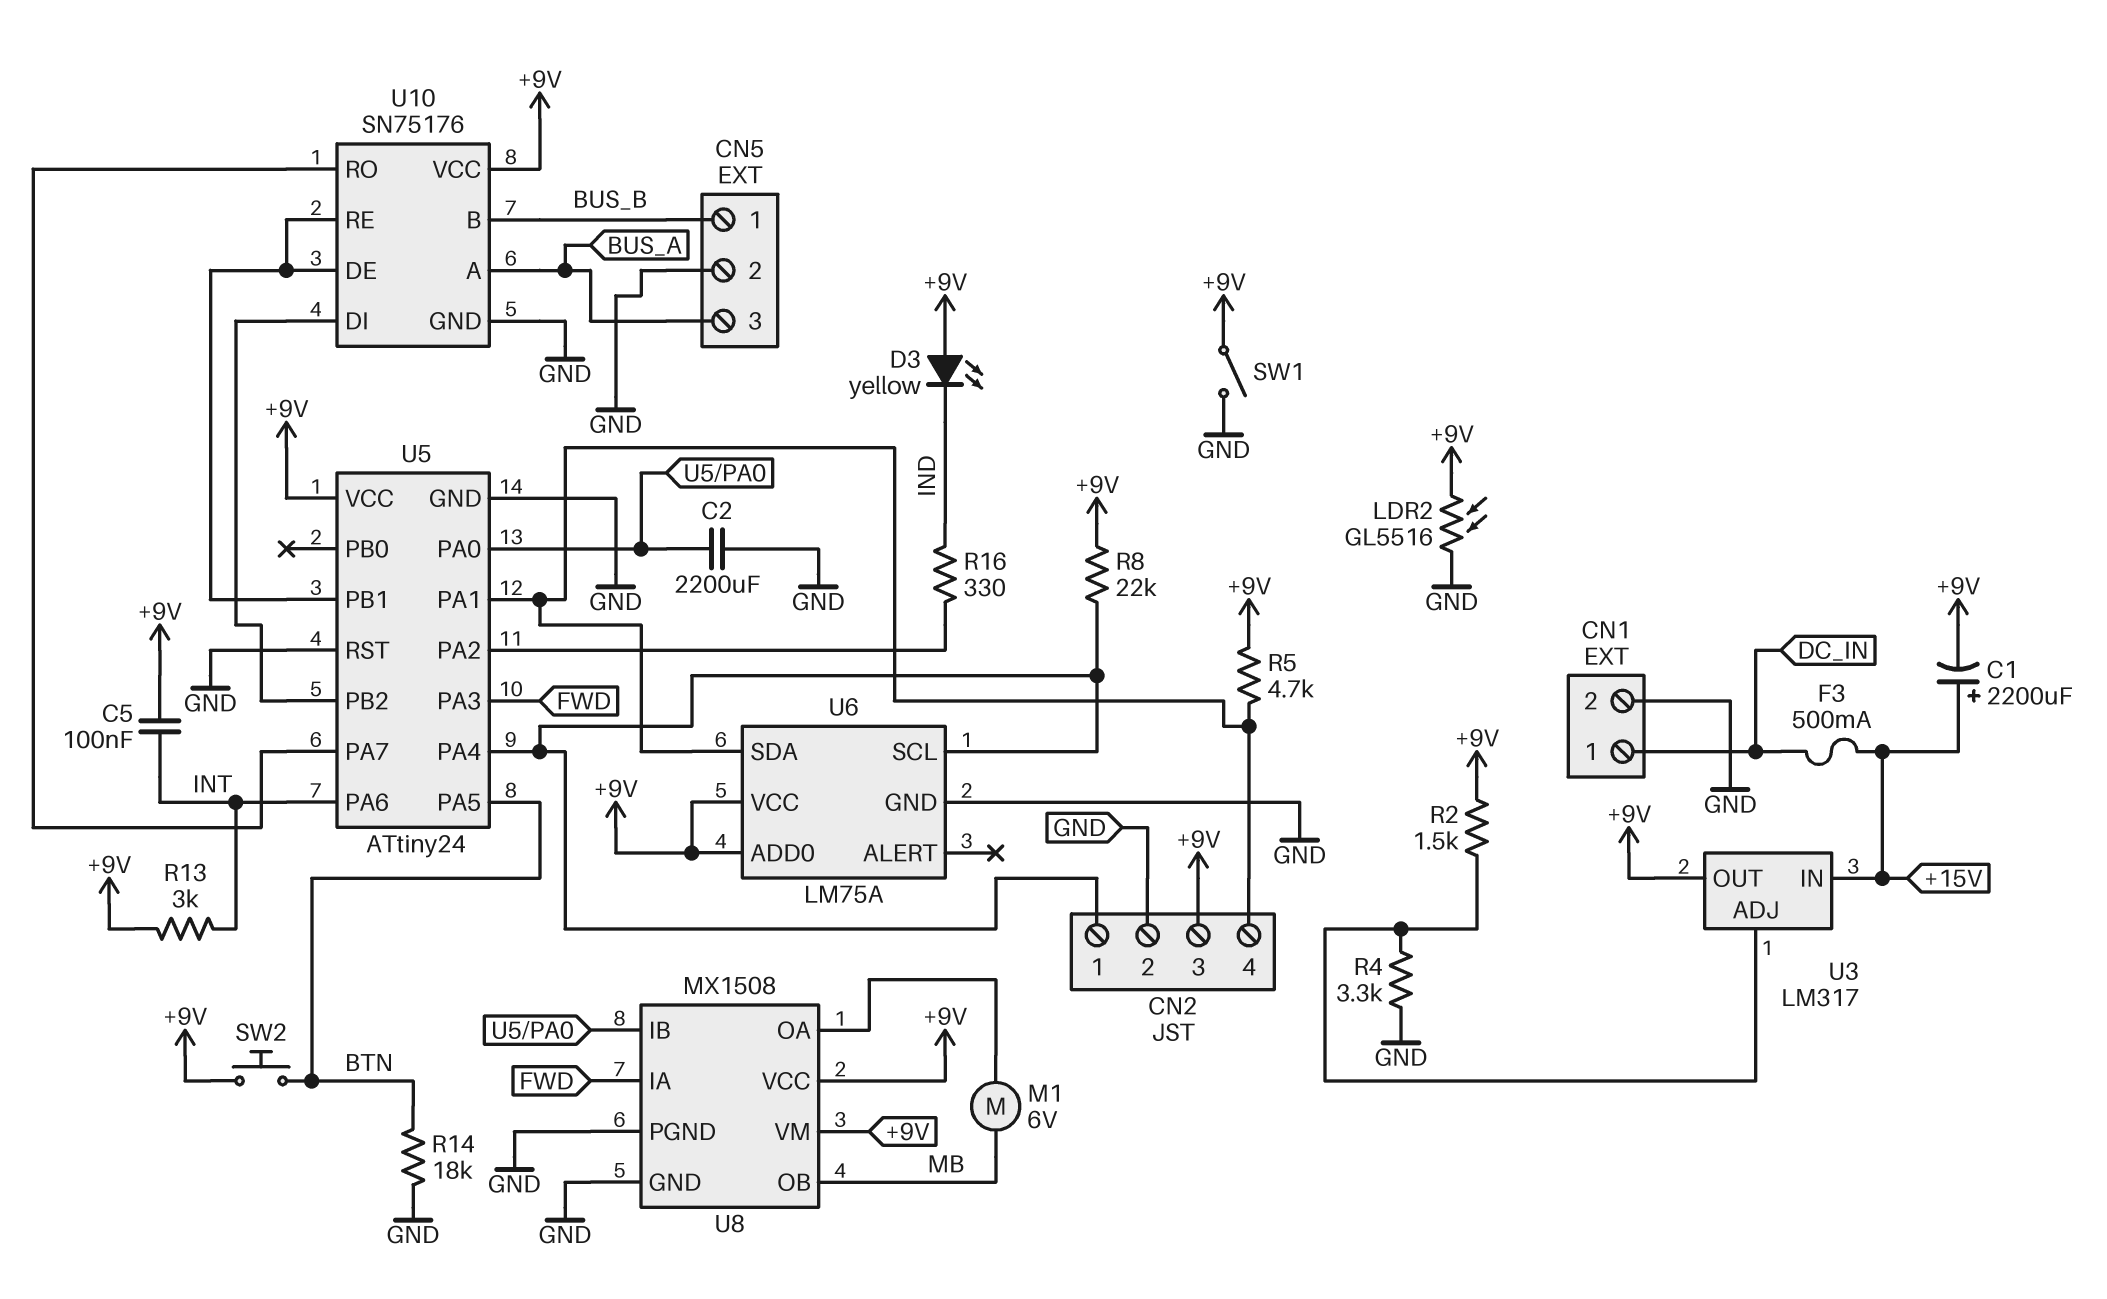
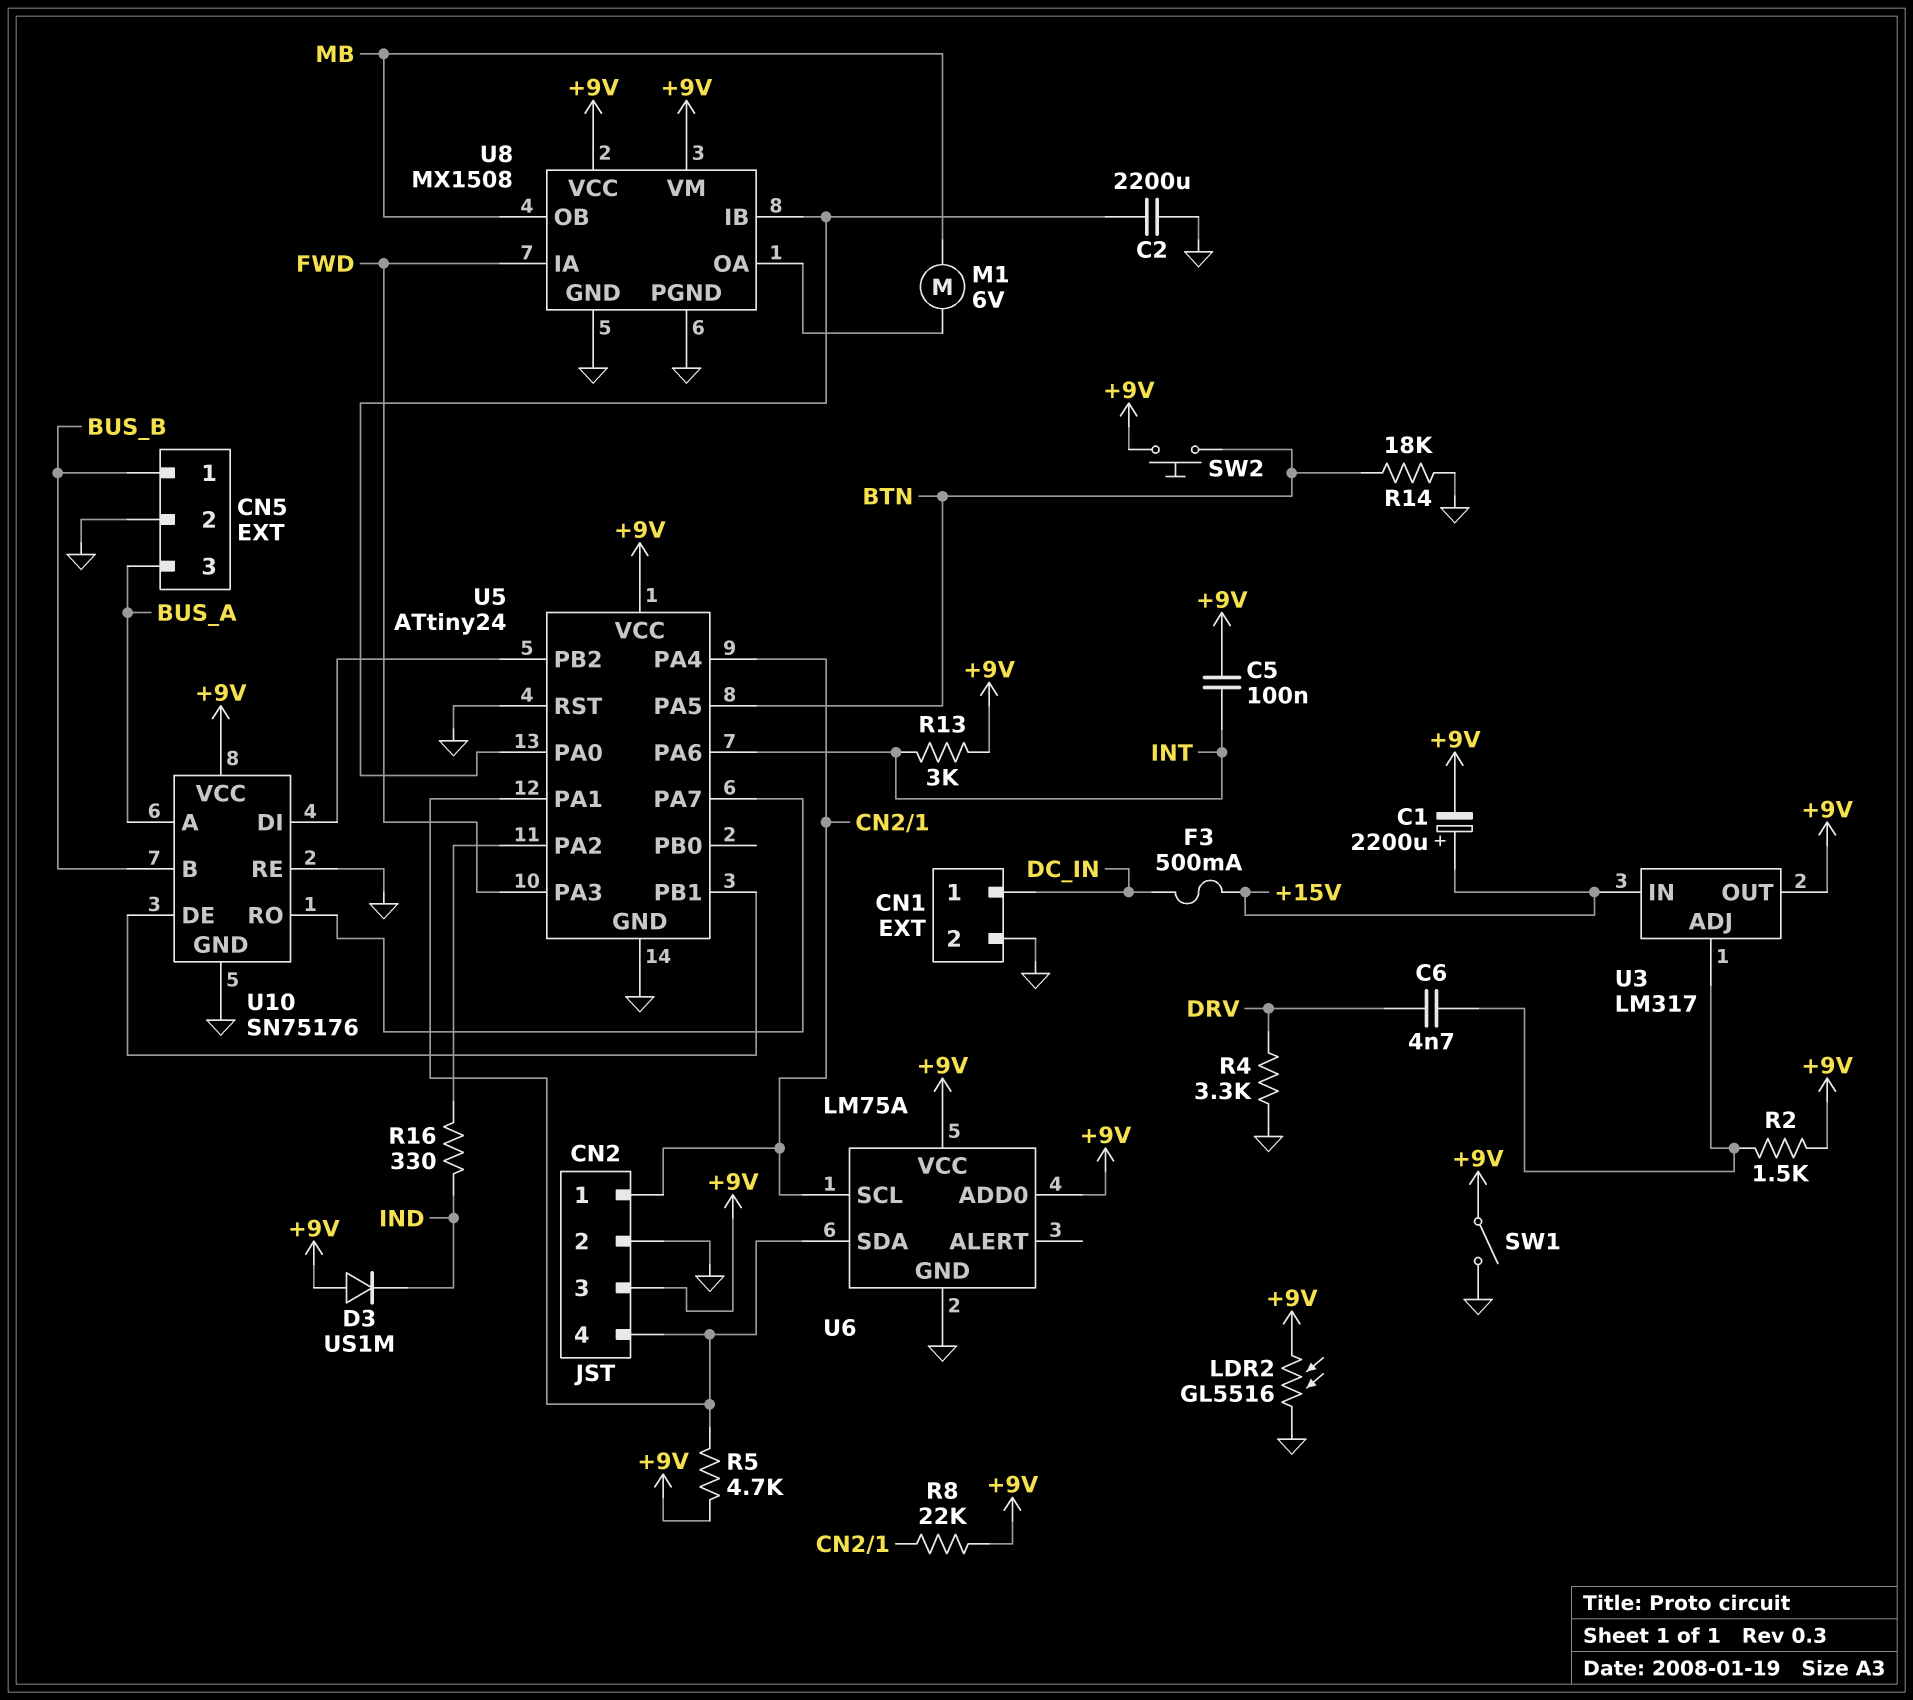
C6: none -> 4.7nF (DRV, U3/ADJ)
D3: LED yellow (A +9V, K IND) -> diode US1M (A +9V, K IND)
R4: 3.3k (GND, U3/ADJ) -> 3.3k (DRV, GND)
U10 pin RE: U5/PB1 -> GND

